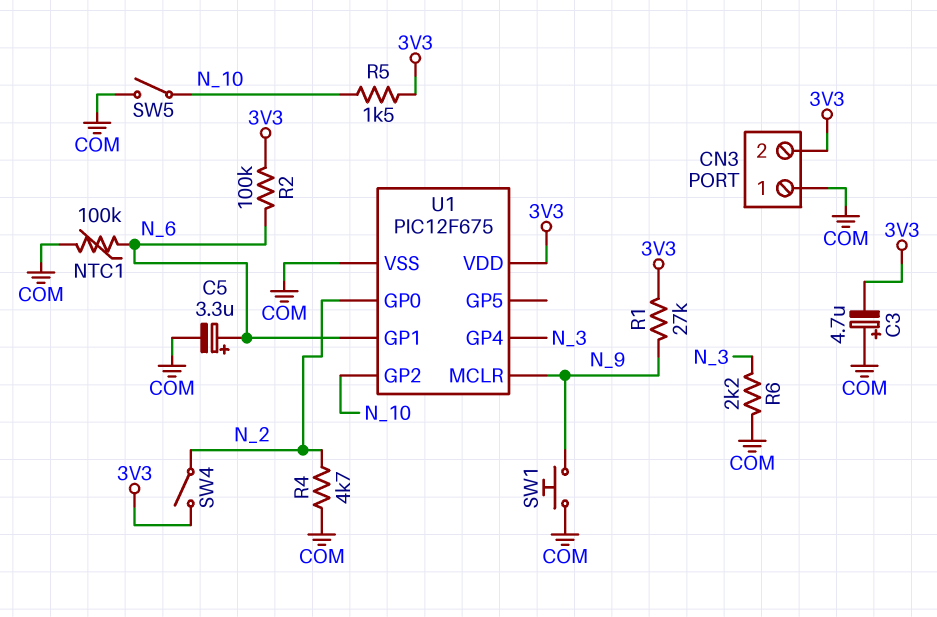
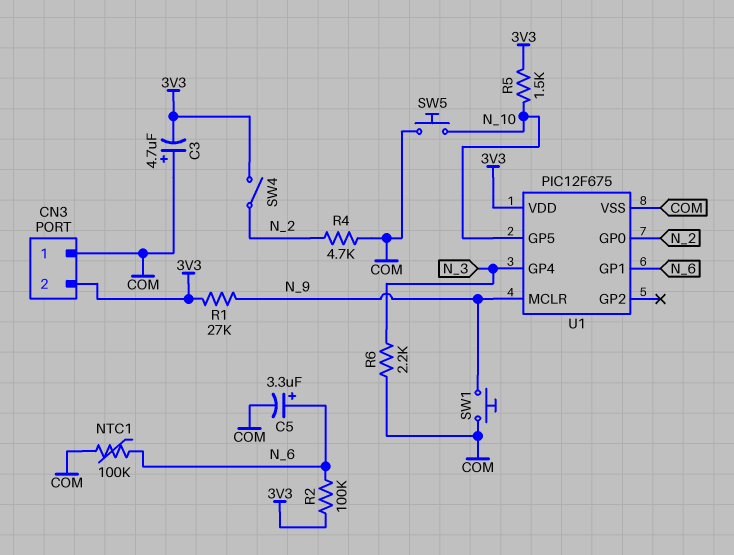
SW5: switch (COM, N_10) -> button (COM, N_10)
U1 pin GP2: N_10 -> none
U1 pin GP5: none -> N_10

